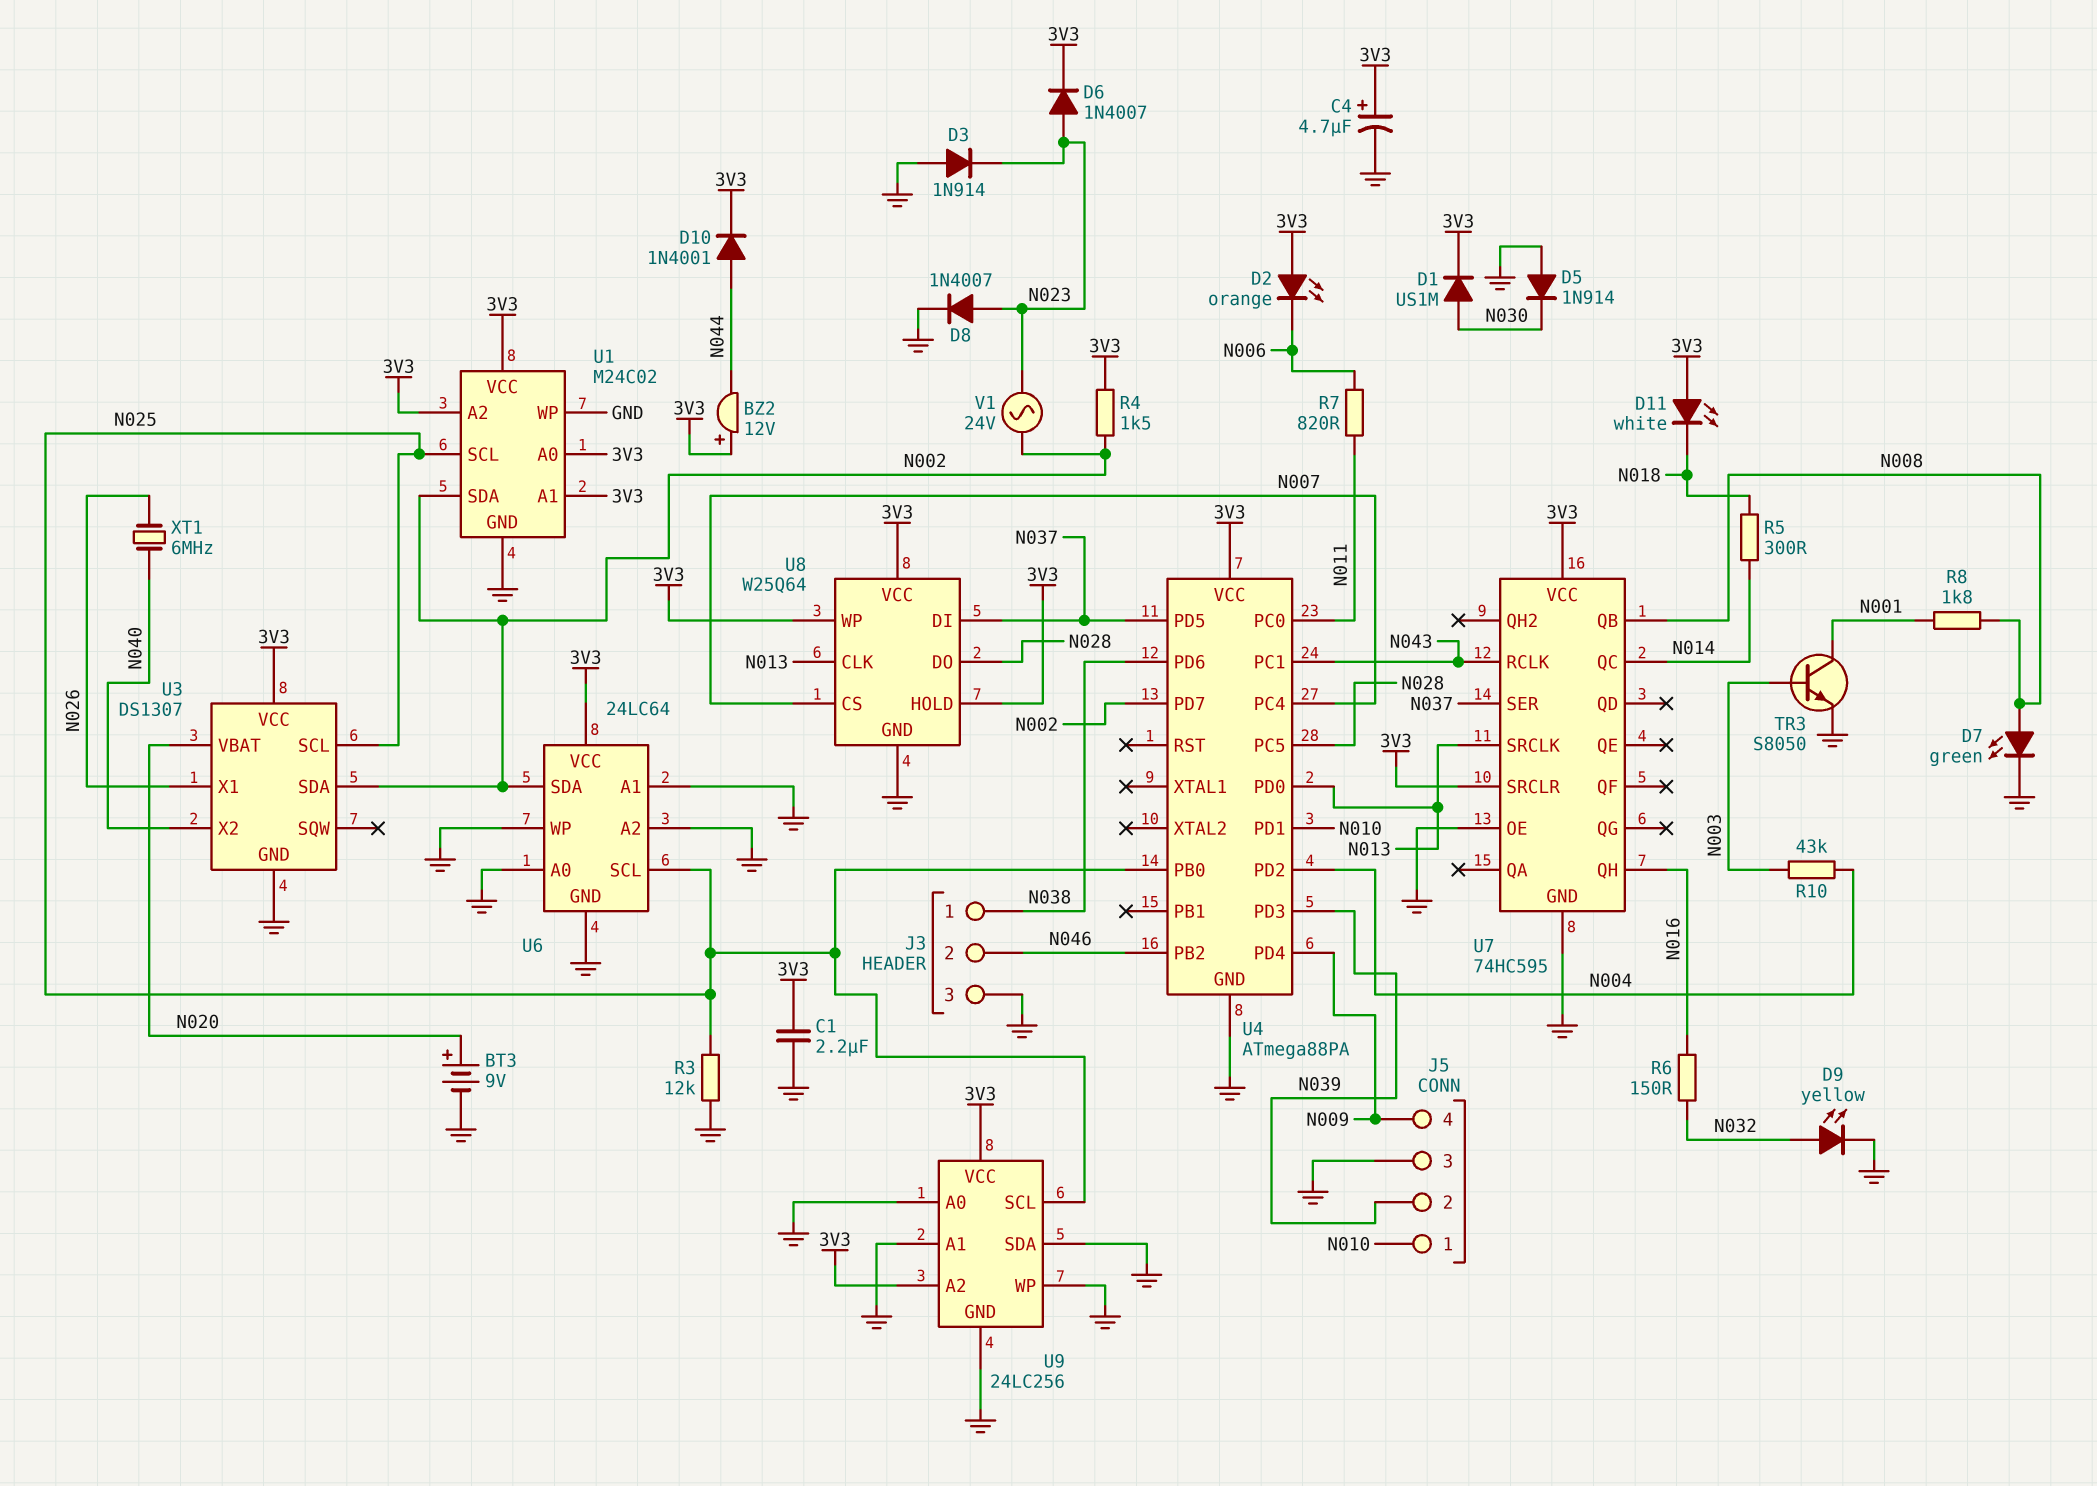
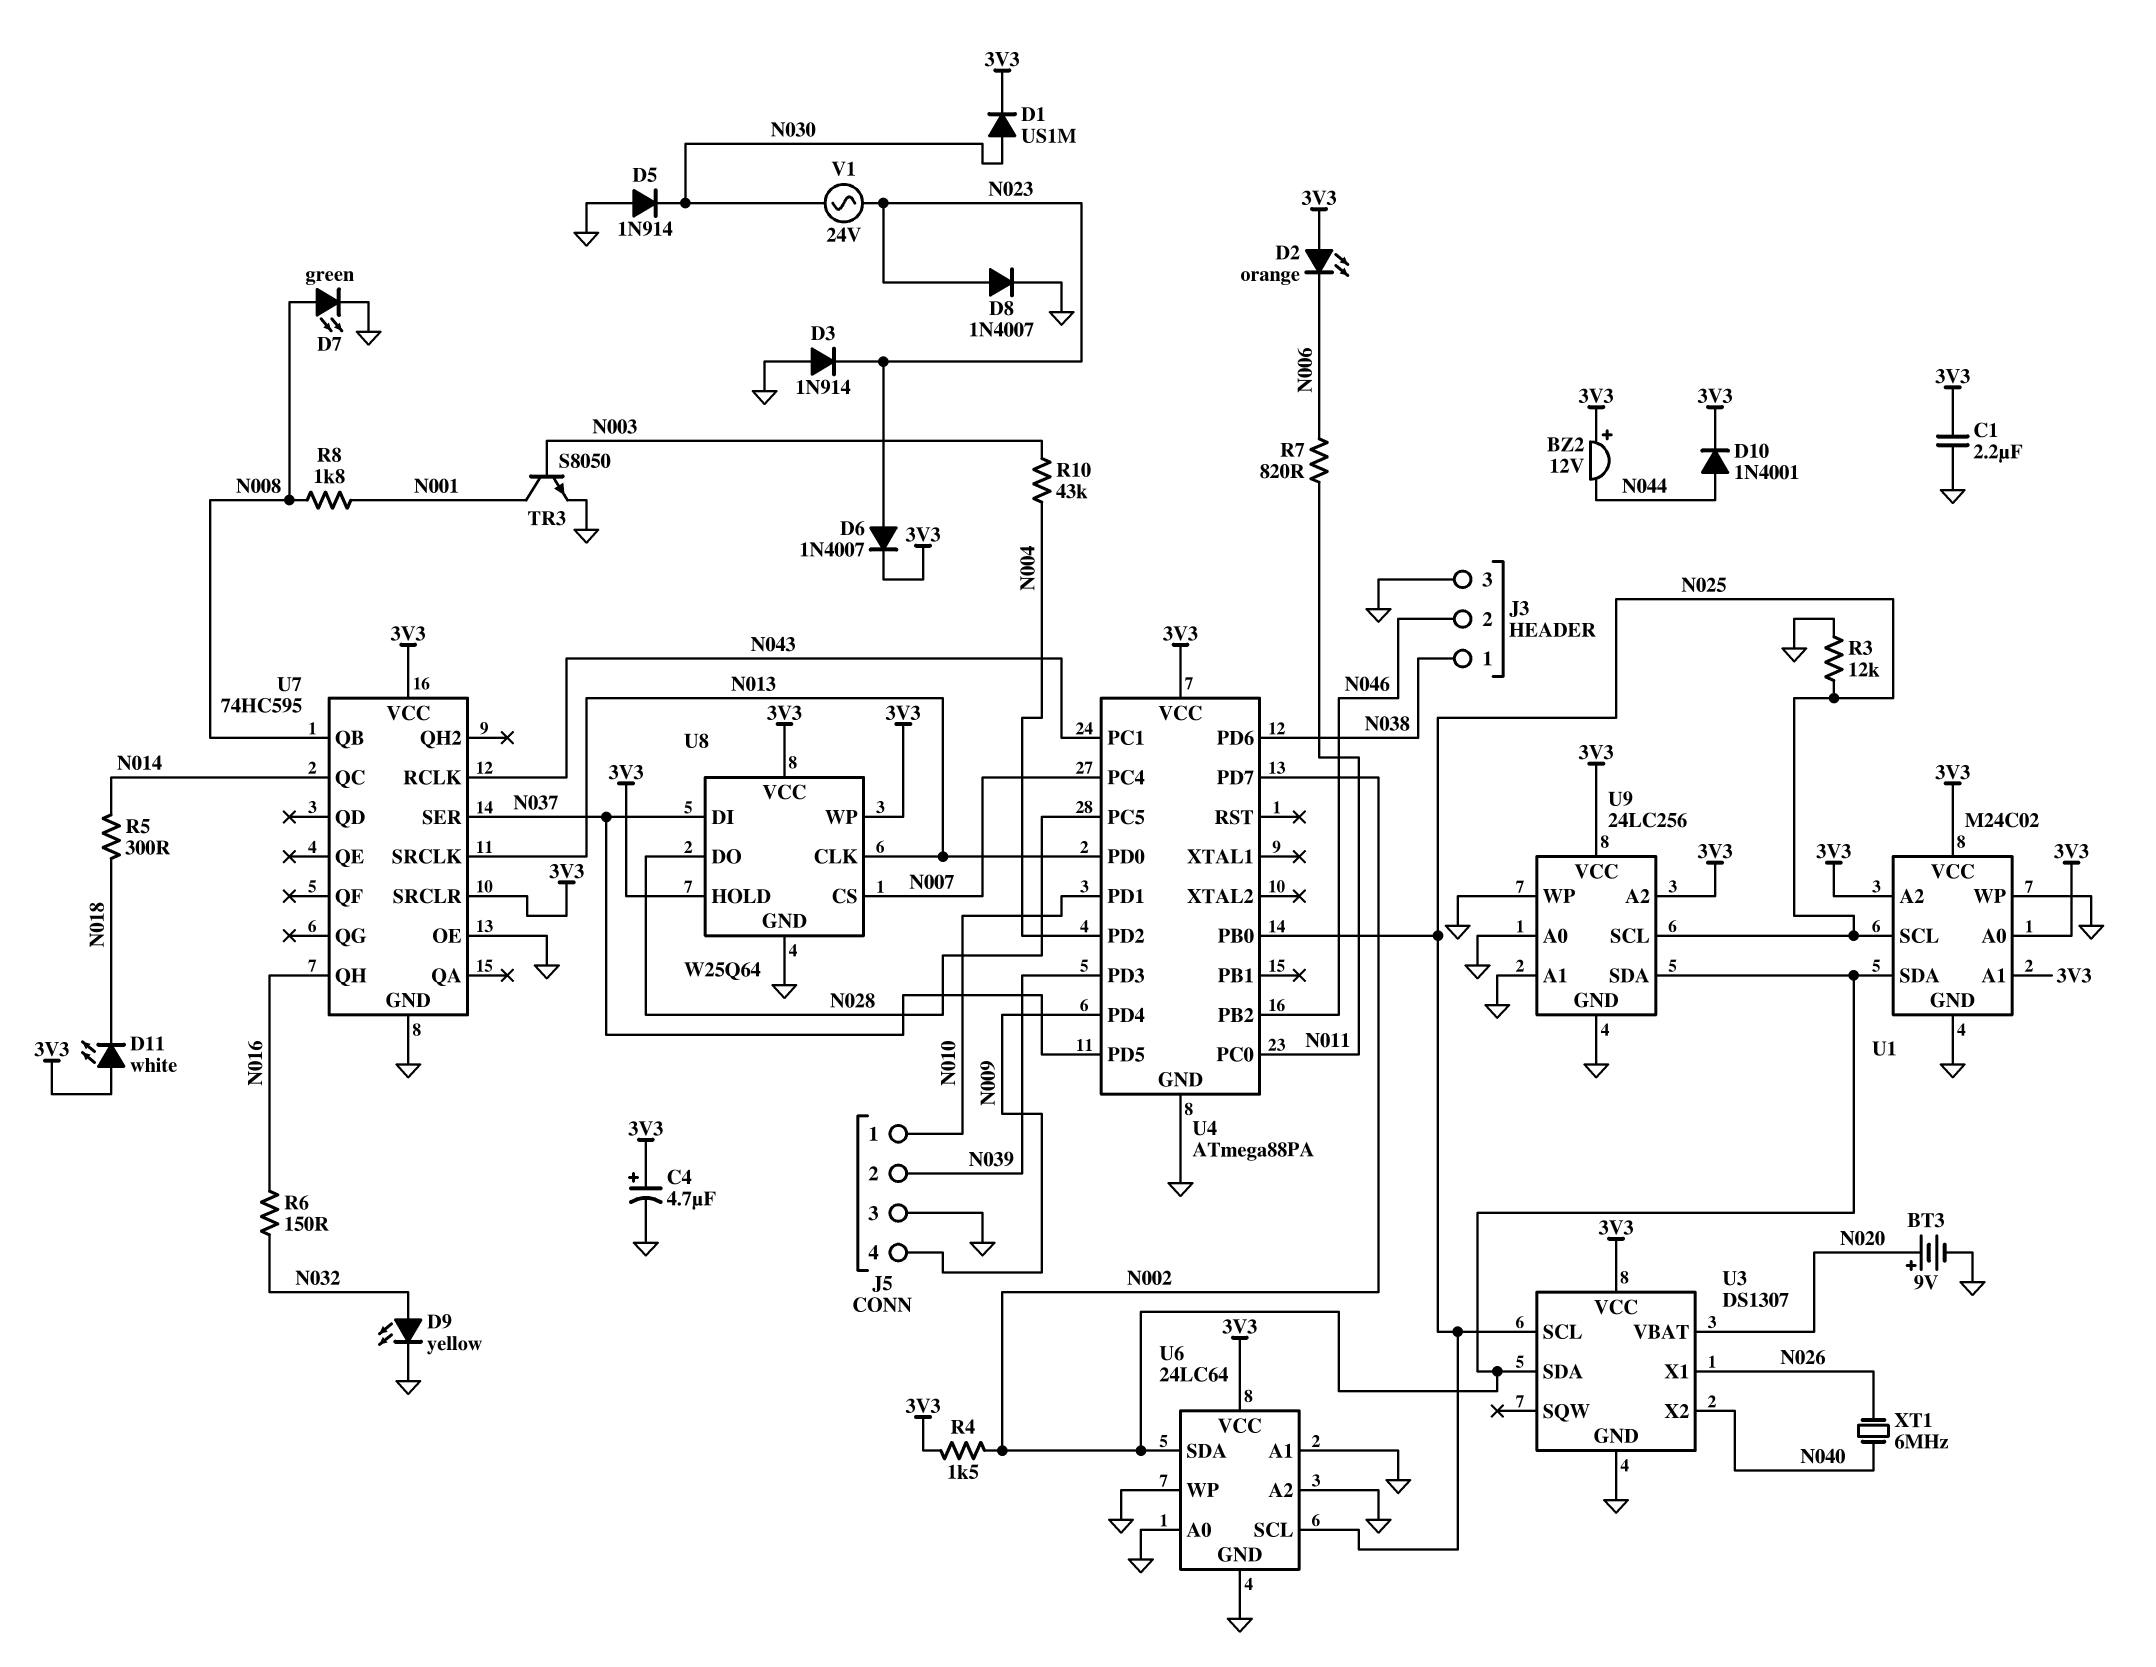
U9 pin SDA: GND -> N002
V1: AC 24V (N002, N023) -> AC 24V (N023, N030)

